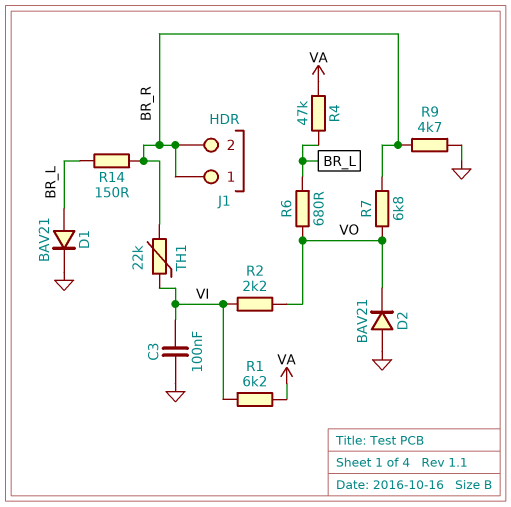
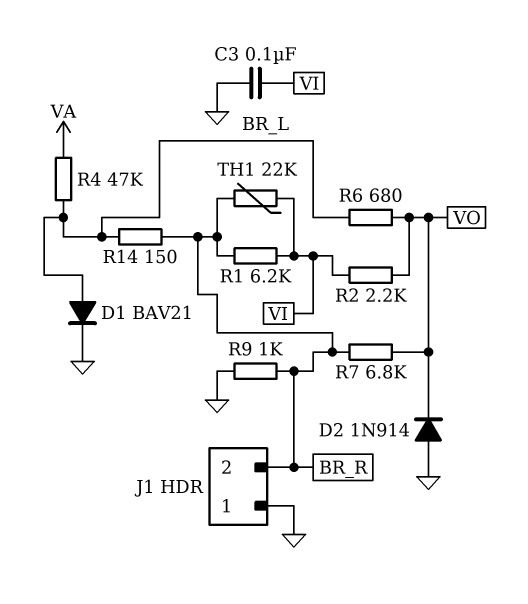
D2: diode BAV21 (A GND, K VO) -> diode 1N914 (A GND, K VO)
J1 pin 1: BR_R -> GND
R1: 6.2k (VA, VI) -> 6.2k (BR_R, VI)
R9: 4.7k (BR_R, GND) -> 1k (BR_R, GND)

